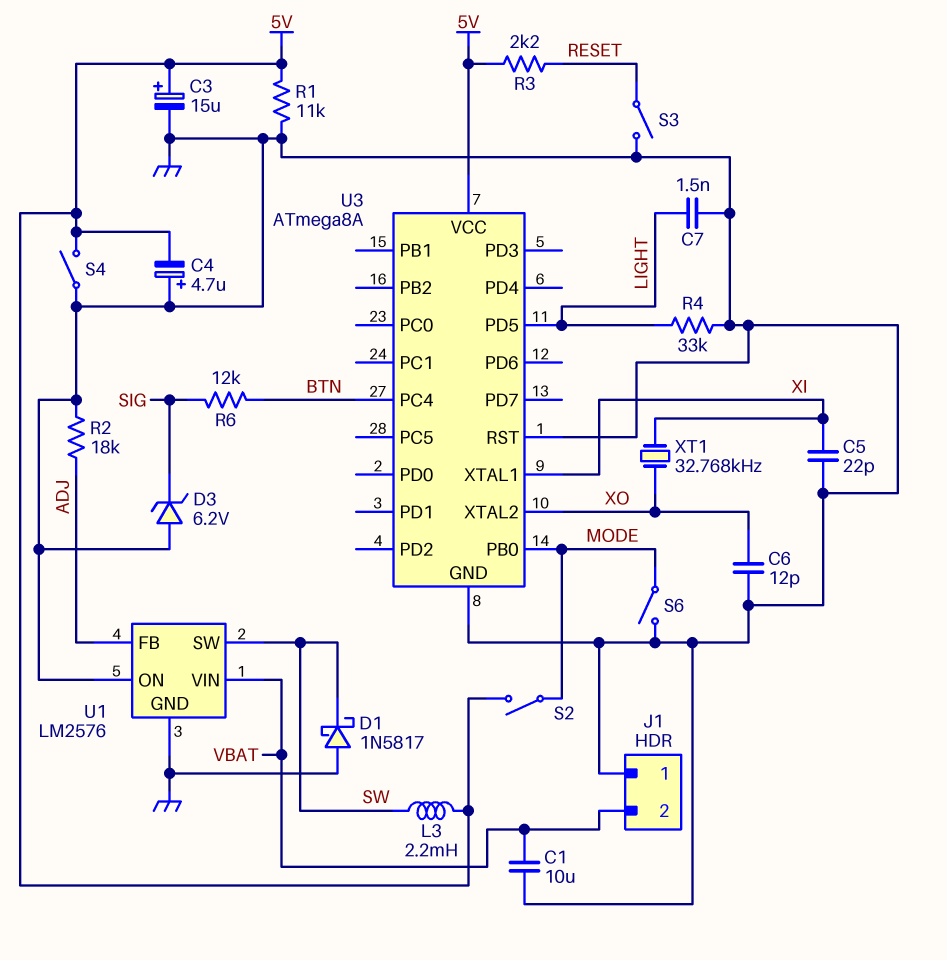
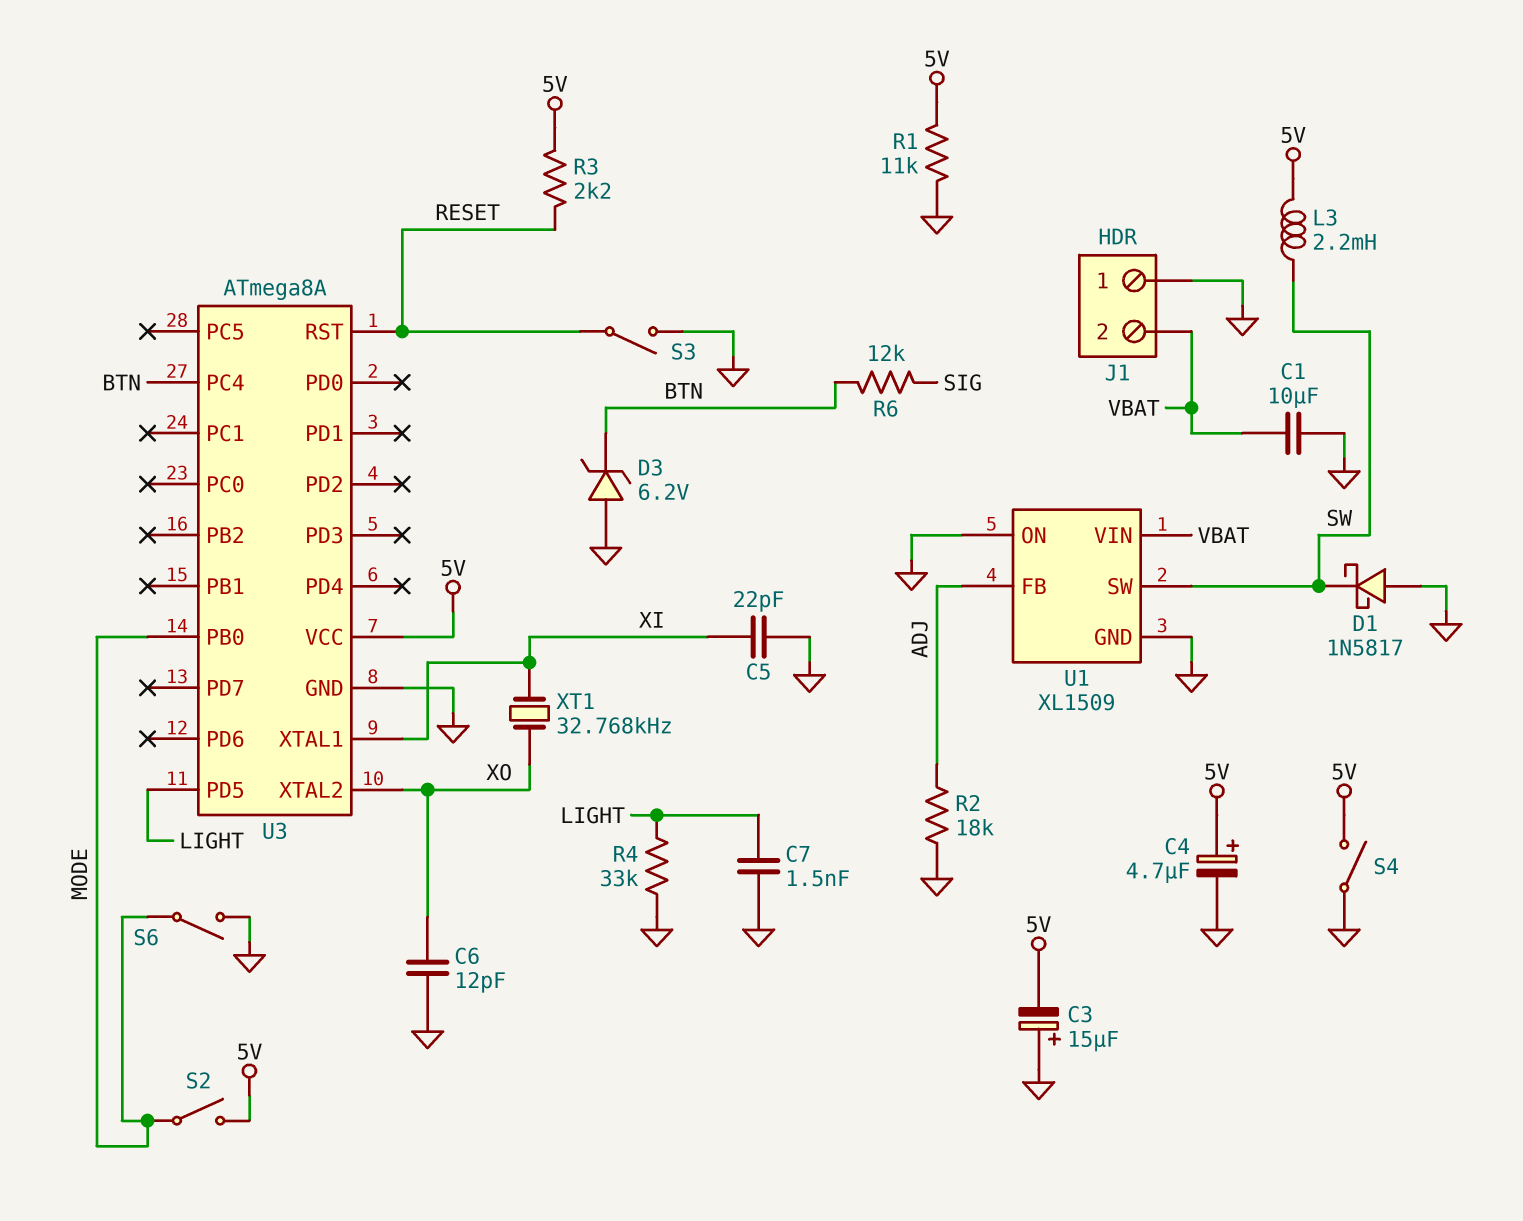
C3: 15uF (plus 5V, minus GND) -> 15uF (plus GND, minus 5V)
C4: 4.7uF (plus GND, minus 5V) -> 4.7uF (plus 5V, minus GND)
D3: zener 6.2V (A GND, K SIG) -> zener 6.2V (A GND, K BTN)
U1: LM2576 -> XL1509
U3 pin RST: GND -> RESET

